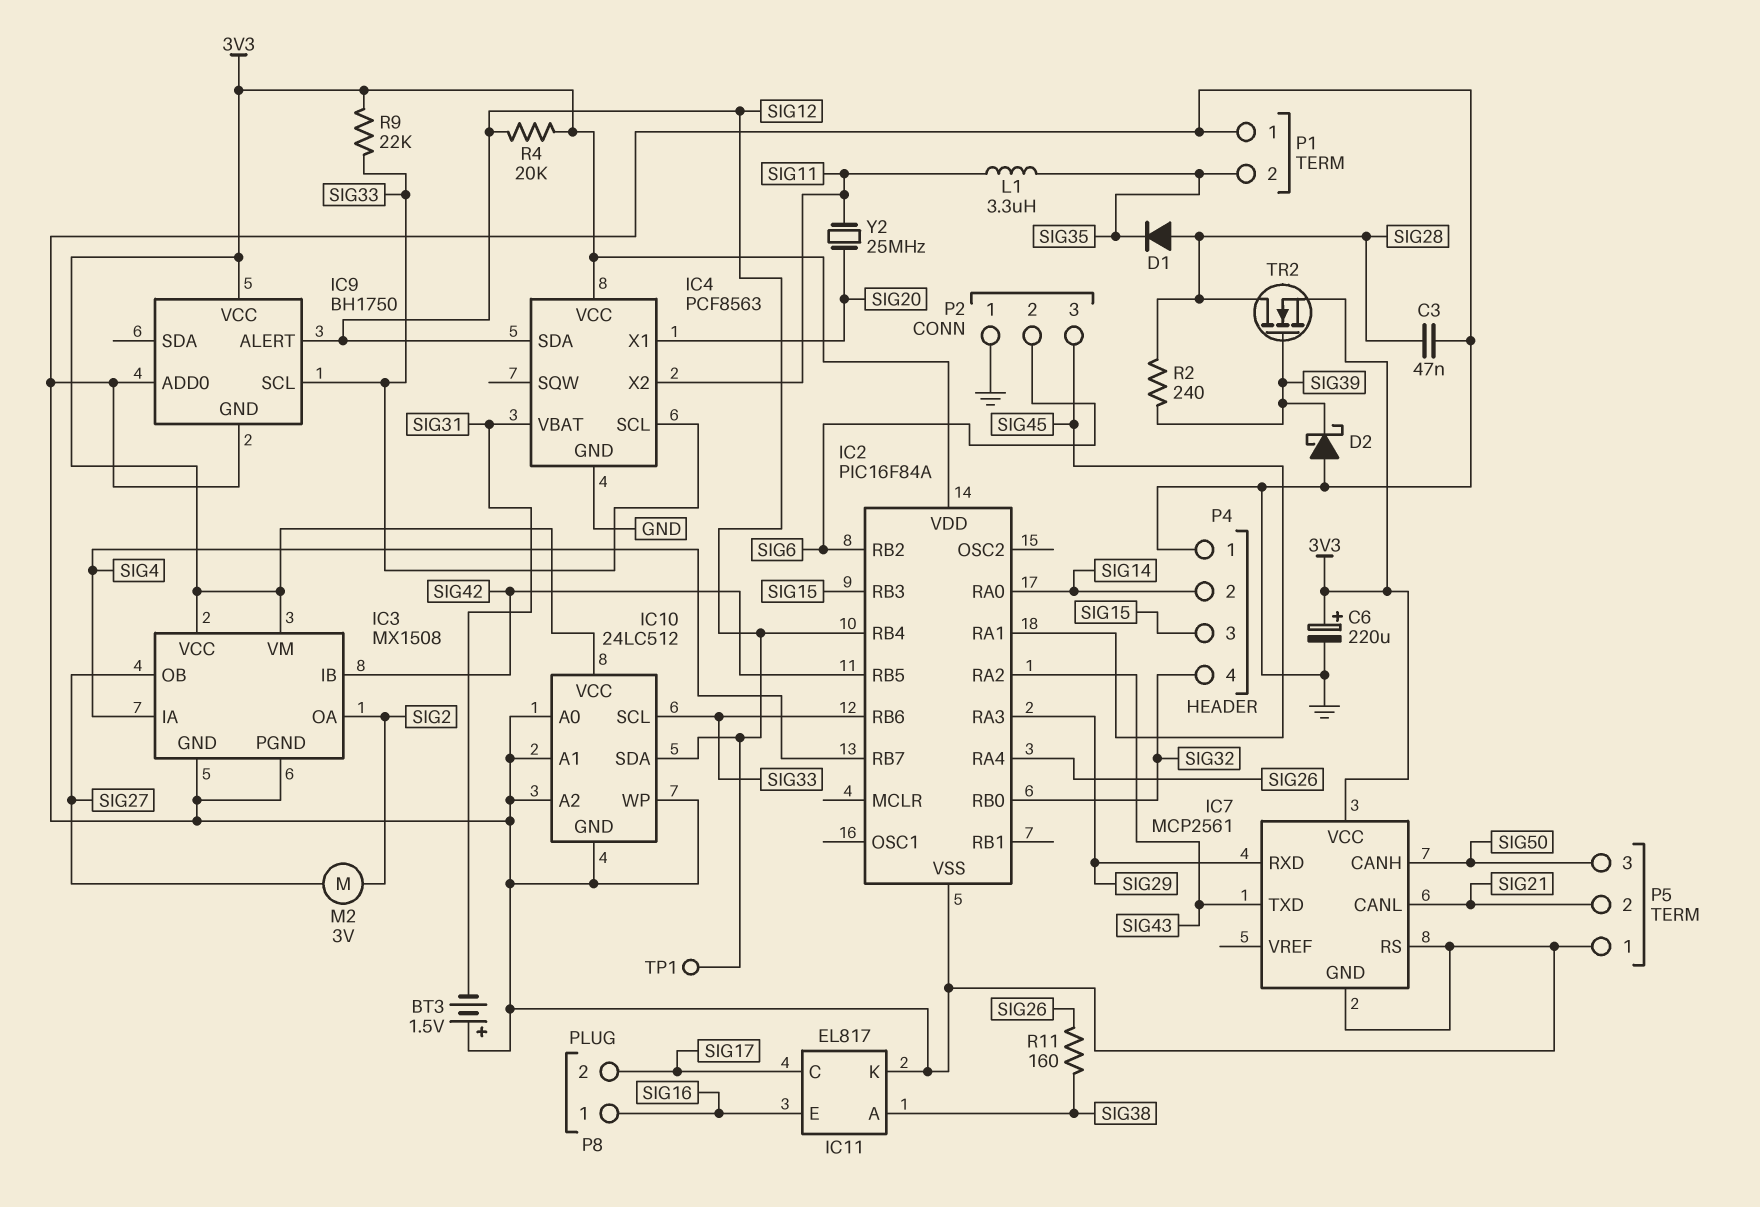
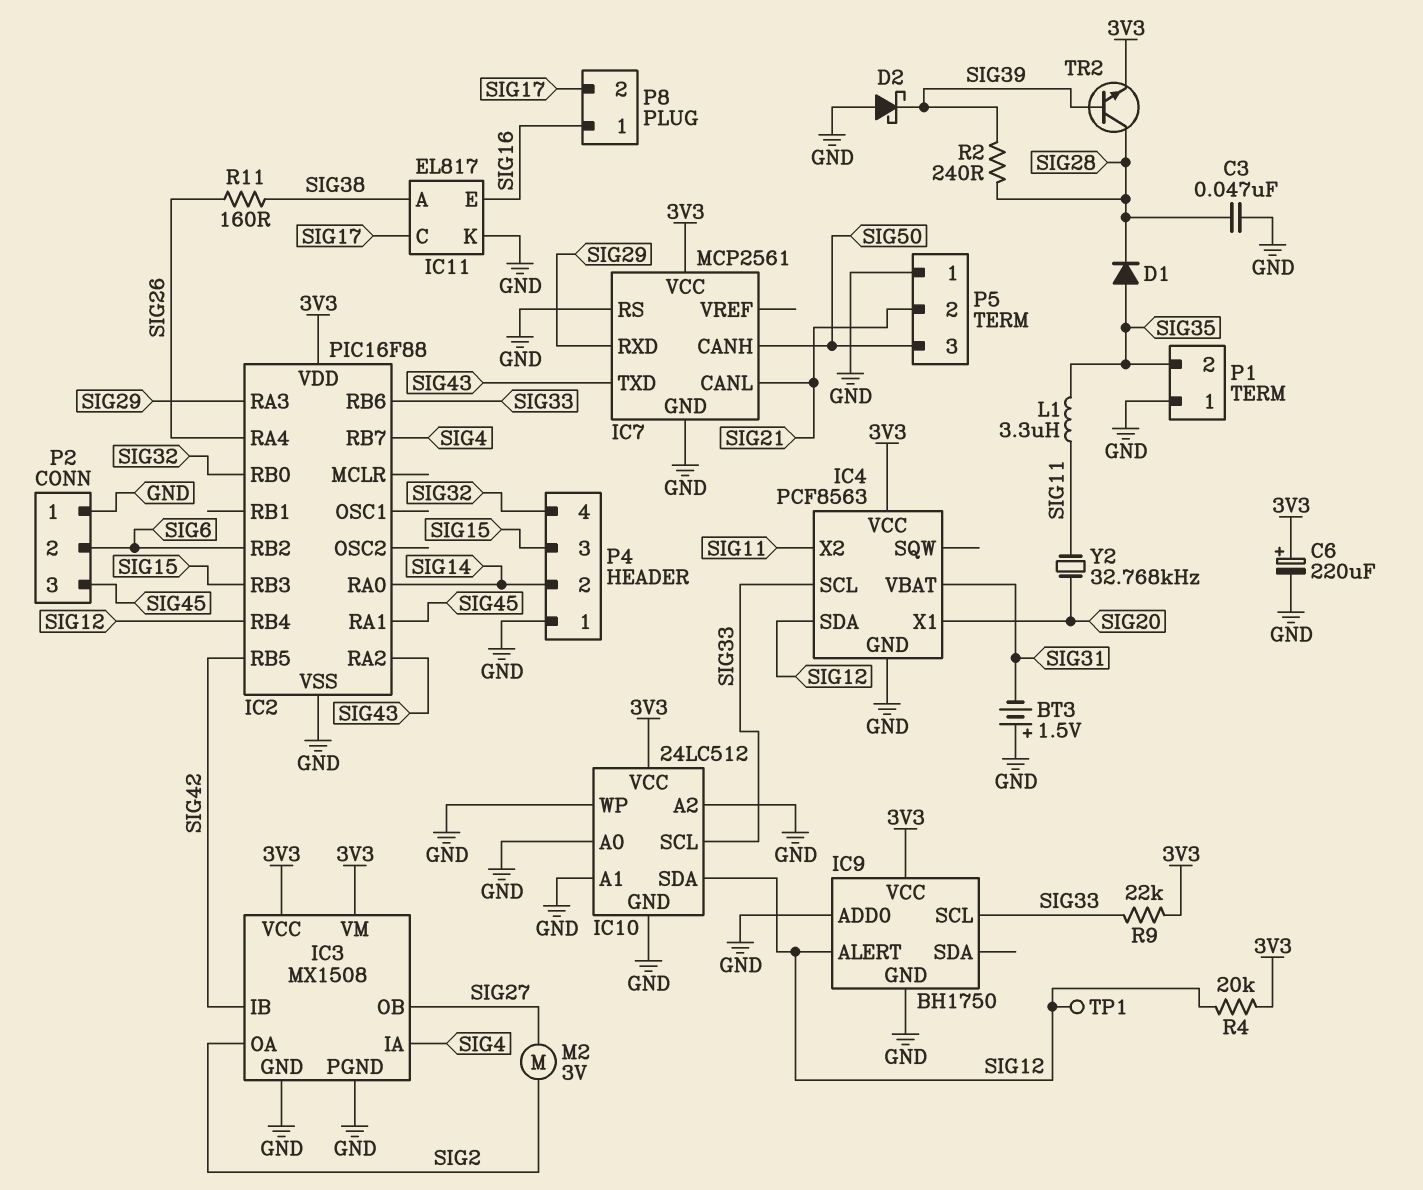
D1: diode (A SIG28, K SIG35) -> diode (A SIG35, K SIG28)
IC2: PIC16F84A -> PIC16F88
TR2: NMOS (G SIG39, D SIG28, S 3V3) -> NPN (B SIG39, C SIG28, E 3V3)
Y2: 25MHz (SIG11, SIG20) -> 32.768kHz (SIG11, SIG20)

